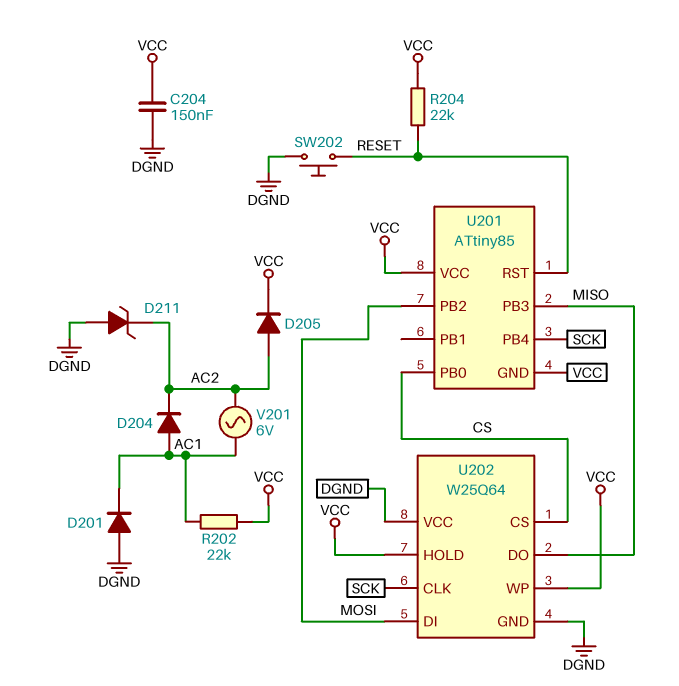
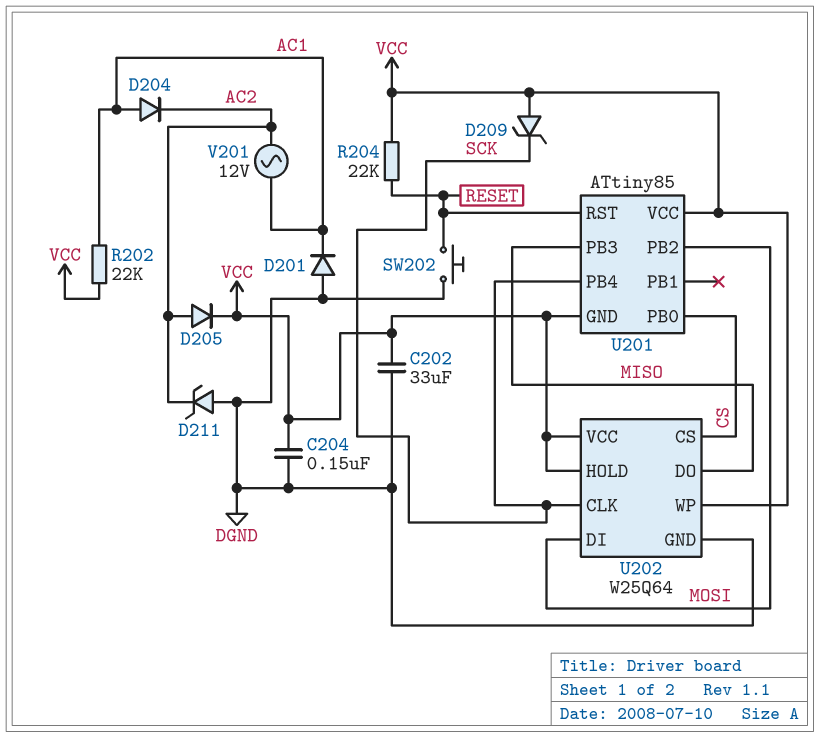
C202: none -> 33uF (DGND, VCC)
D209: none -> zener (A VCC, K SCK)
U202 pin VCC: DGND -> VCC
V201: AC 6V (AC1, AC2) -> AC 12V (AC1, AC2)

